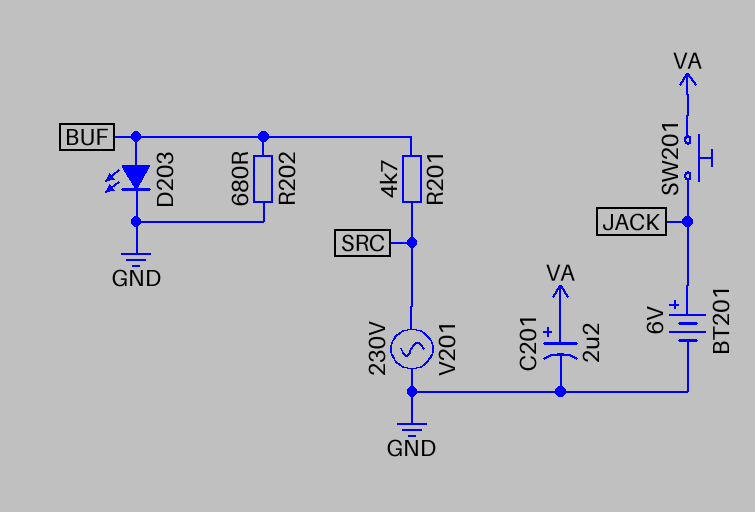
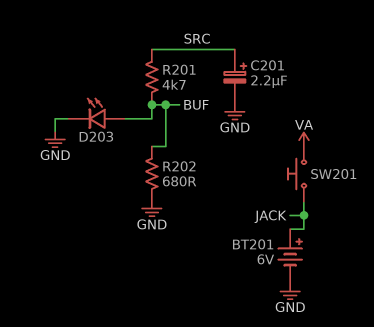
C201: 2.2uF (plus VA, minus GND) -> 2.2uF (plus SRC, minus GND)
V201: AC 230V (GND, SRC) -> none

